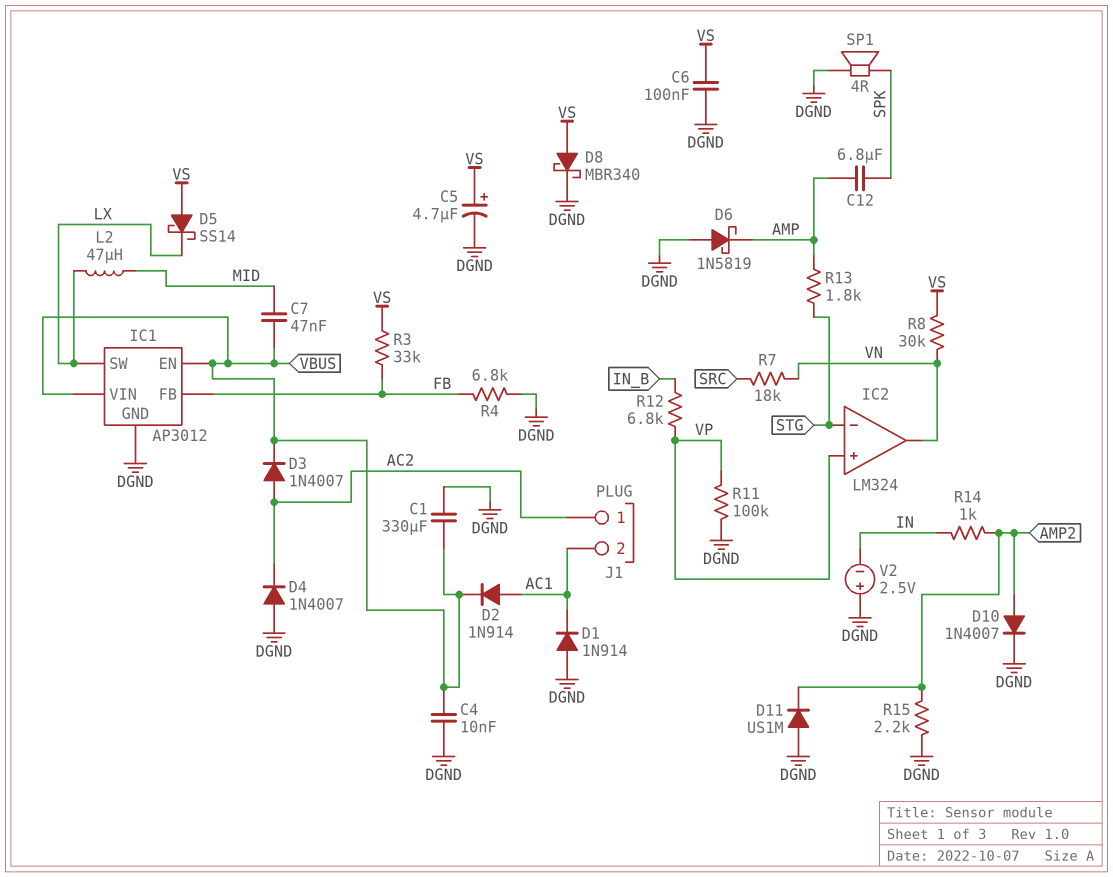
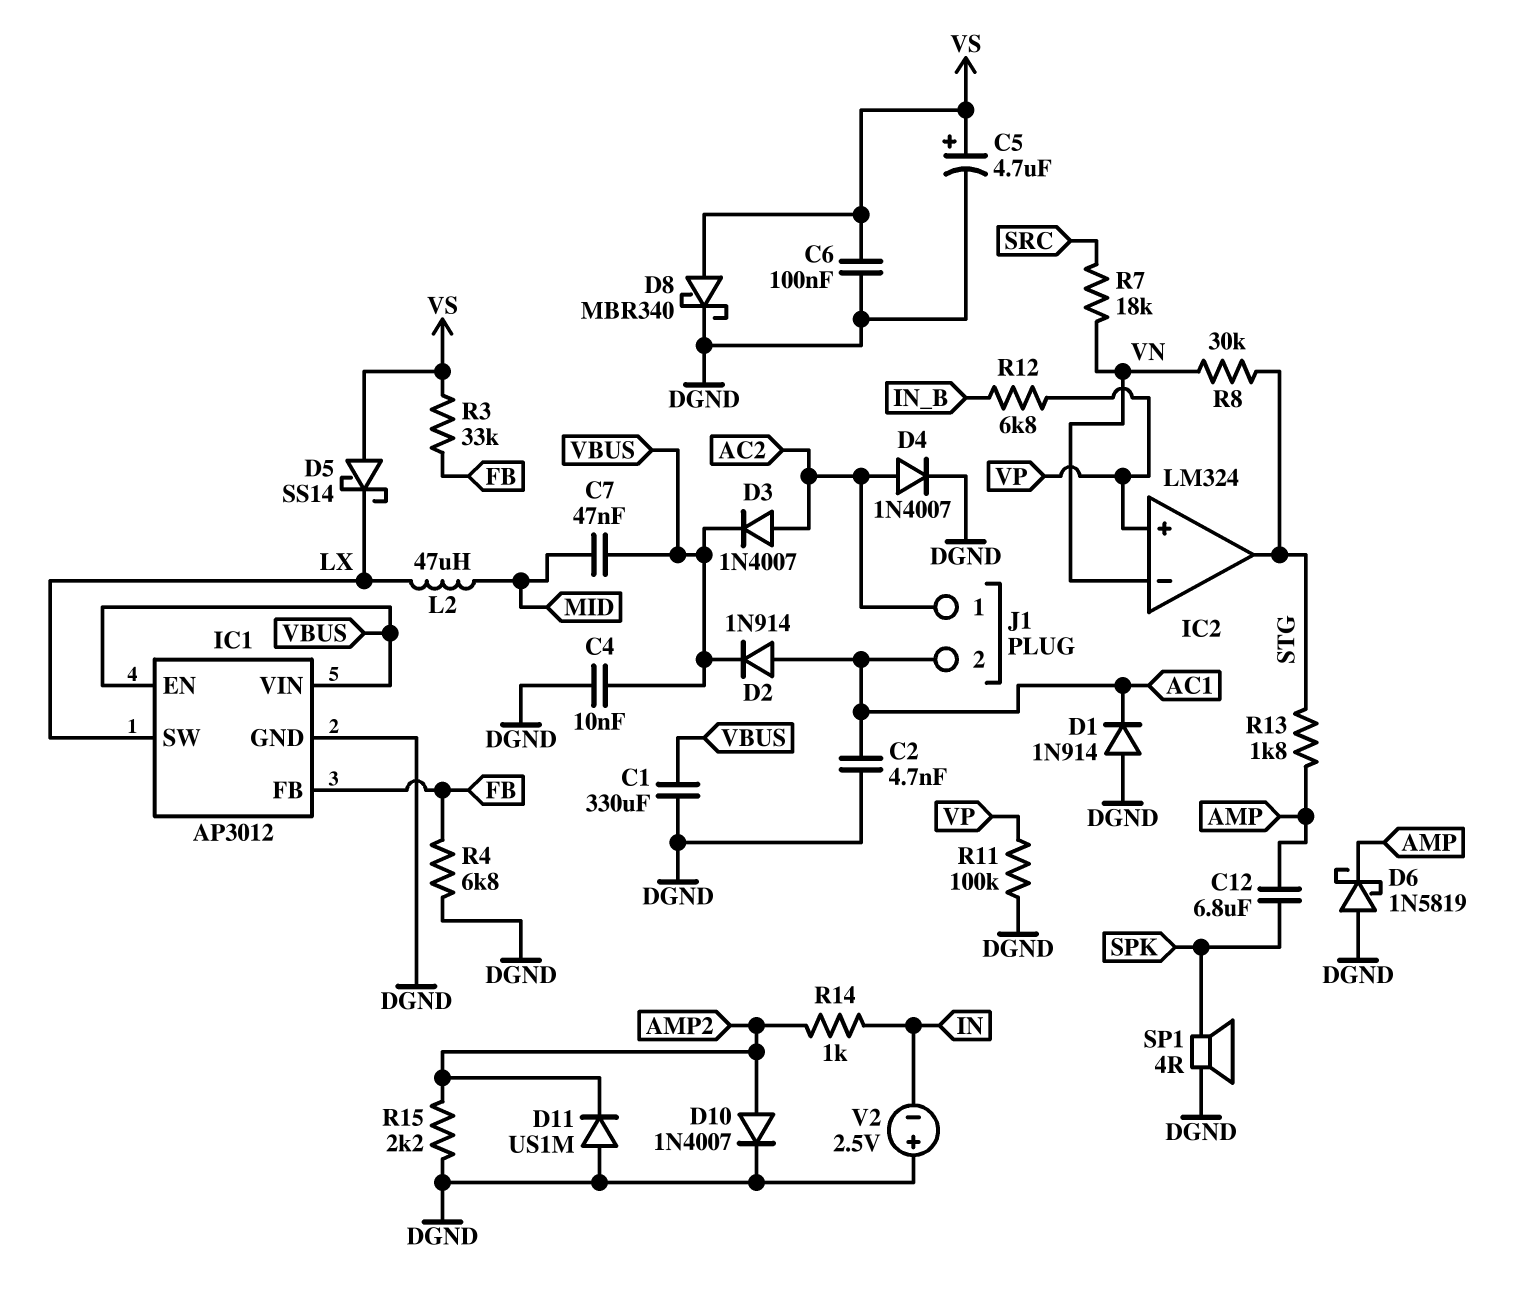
C2: none -> 4.7nF (AC1, DGND)
D4: diode 1N4007 (A DGND, K AC2) -> diode 1N4007 (A AC2, K DGND)
IC2 pin in-: STG -> VN
IC2 pin out: VN -> STG
R8: 30k (VN, VS) -> 30k (STG, VN)

